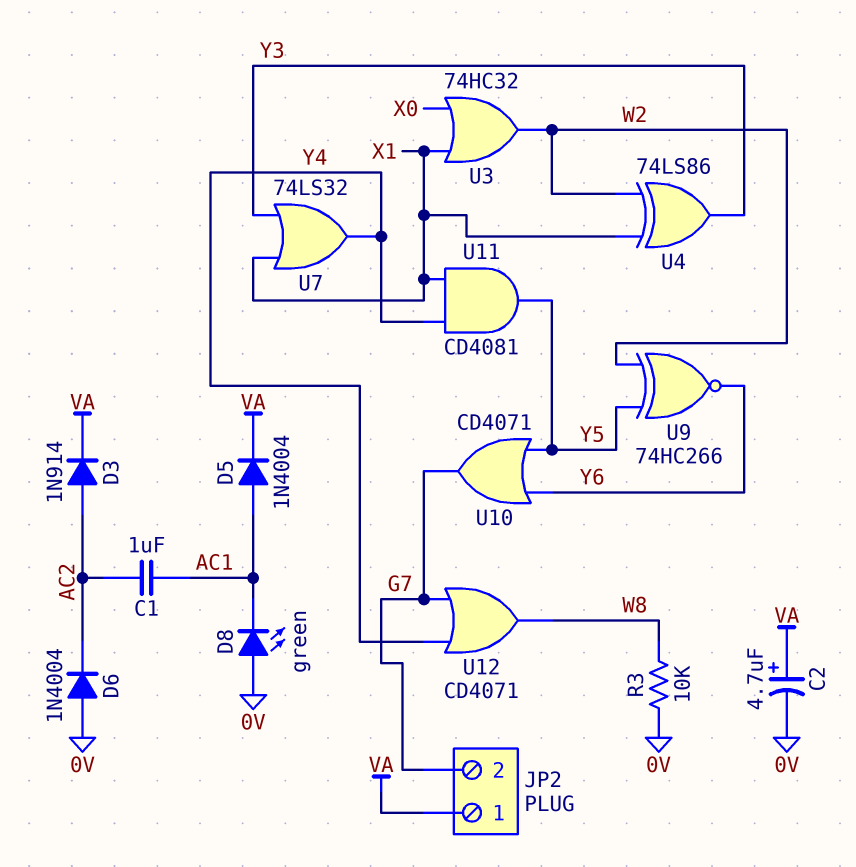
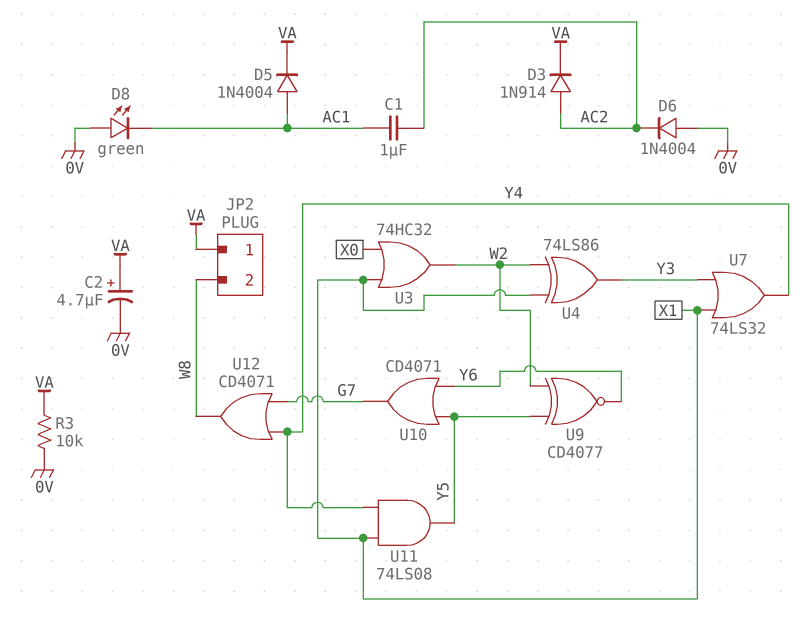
JP2 pin 2: G7 -> W8
R3: 10k (0V, W8) -> 10k (0V, VA)
U9: XNOR 74HC266 (in W2, in Y5, out Y6) -> XNOR CD4077 (in W2, in Y5, out Y6)
U11: AND CD4081 (in X1, in Y4, out Y5) -> AND 74LS08 (in X1, in Y4, out Y5)

